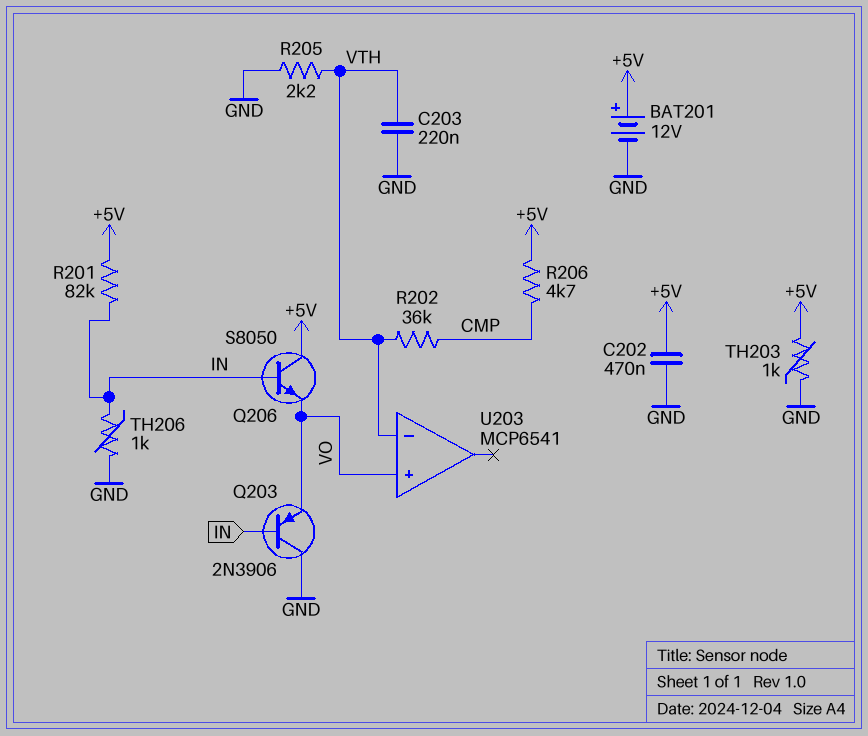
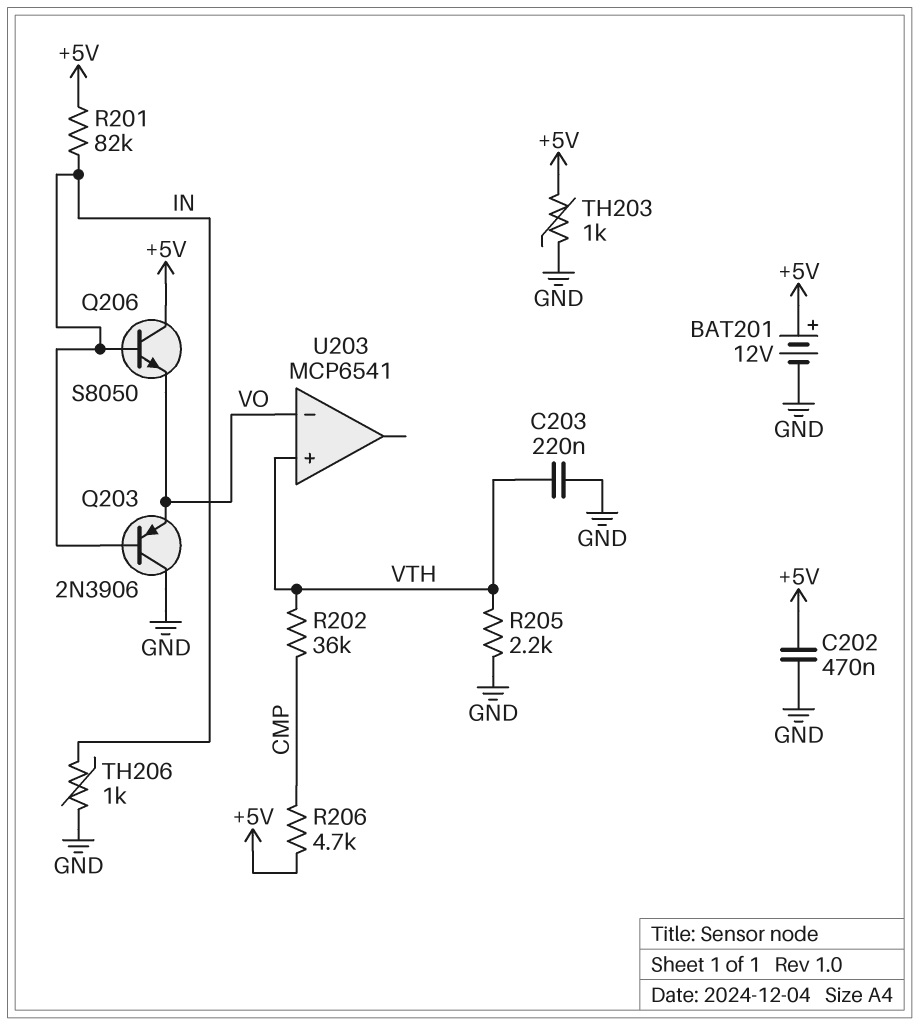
U203 pin in+: VO -> VTH
U203 pin in-: VTH -> VO

